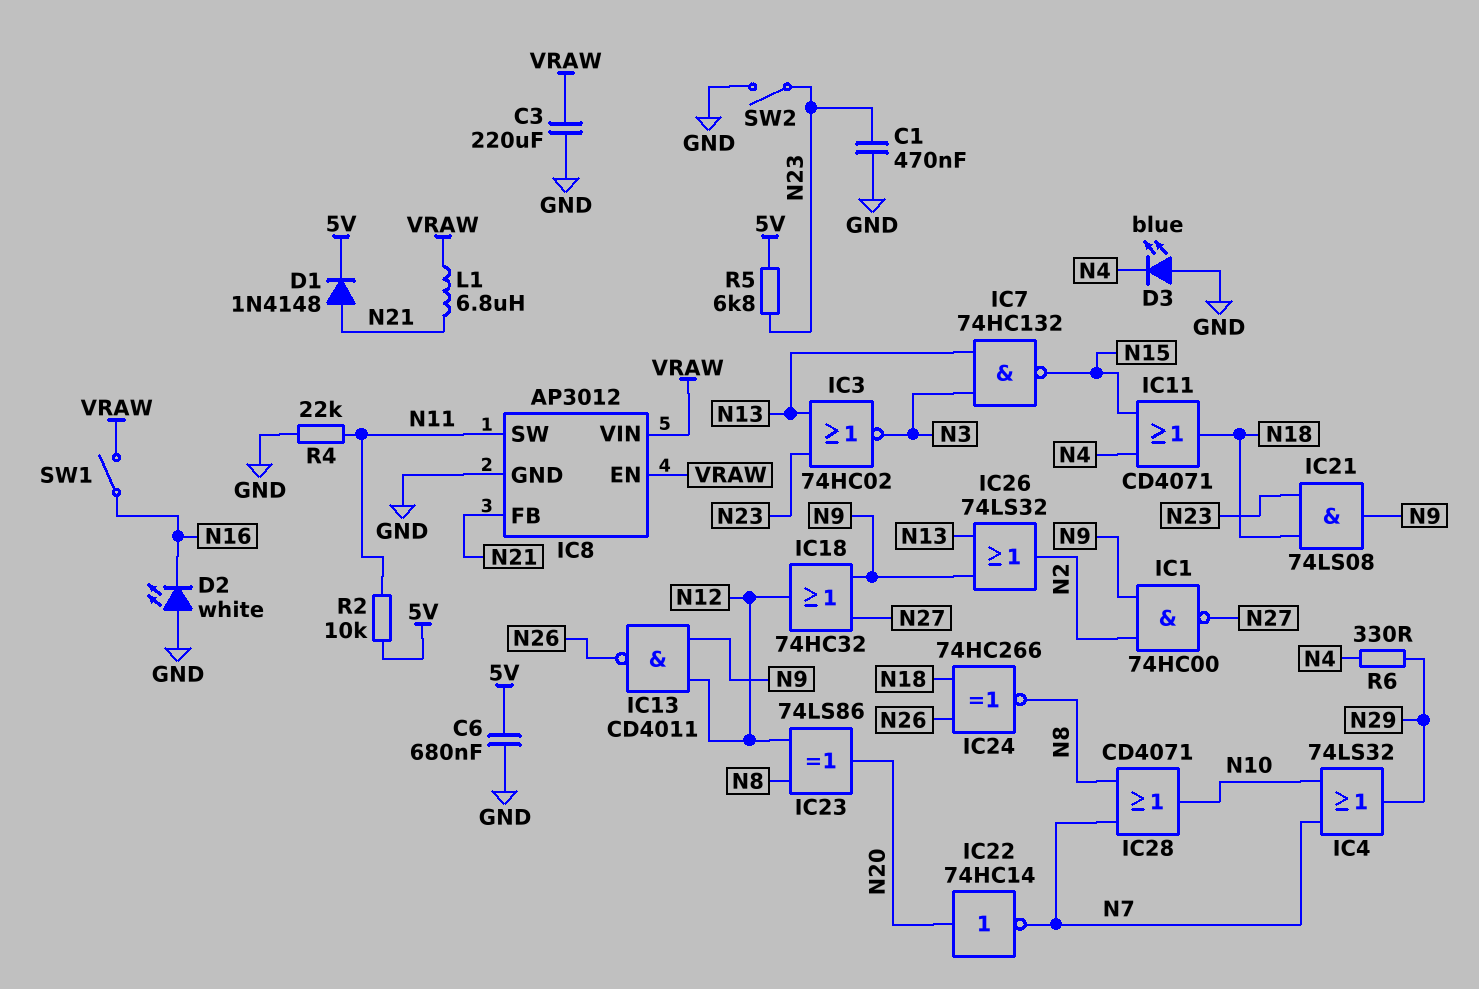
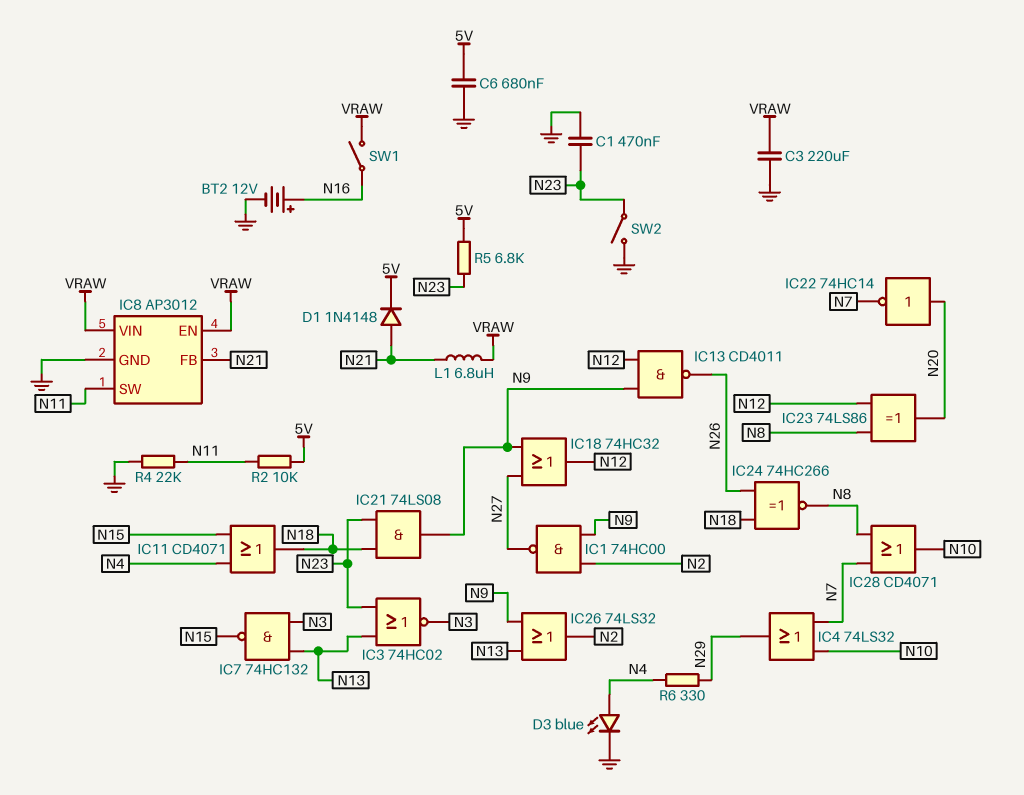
BT2: none -> 12V (plus N16, minus GND)
D2: LED white (A GND, K N16) -> none
D3: LED blue (A GND, K N4) -> LED blue (A N4, K GND)

